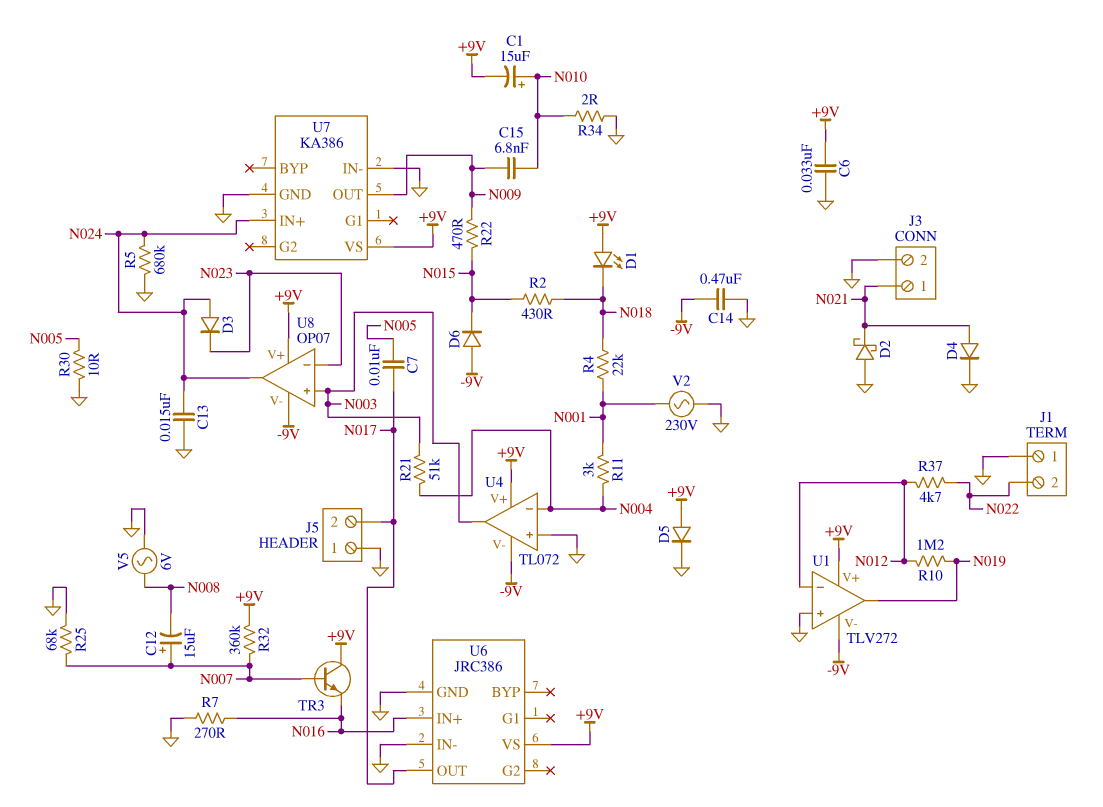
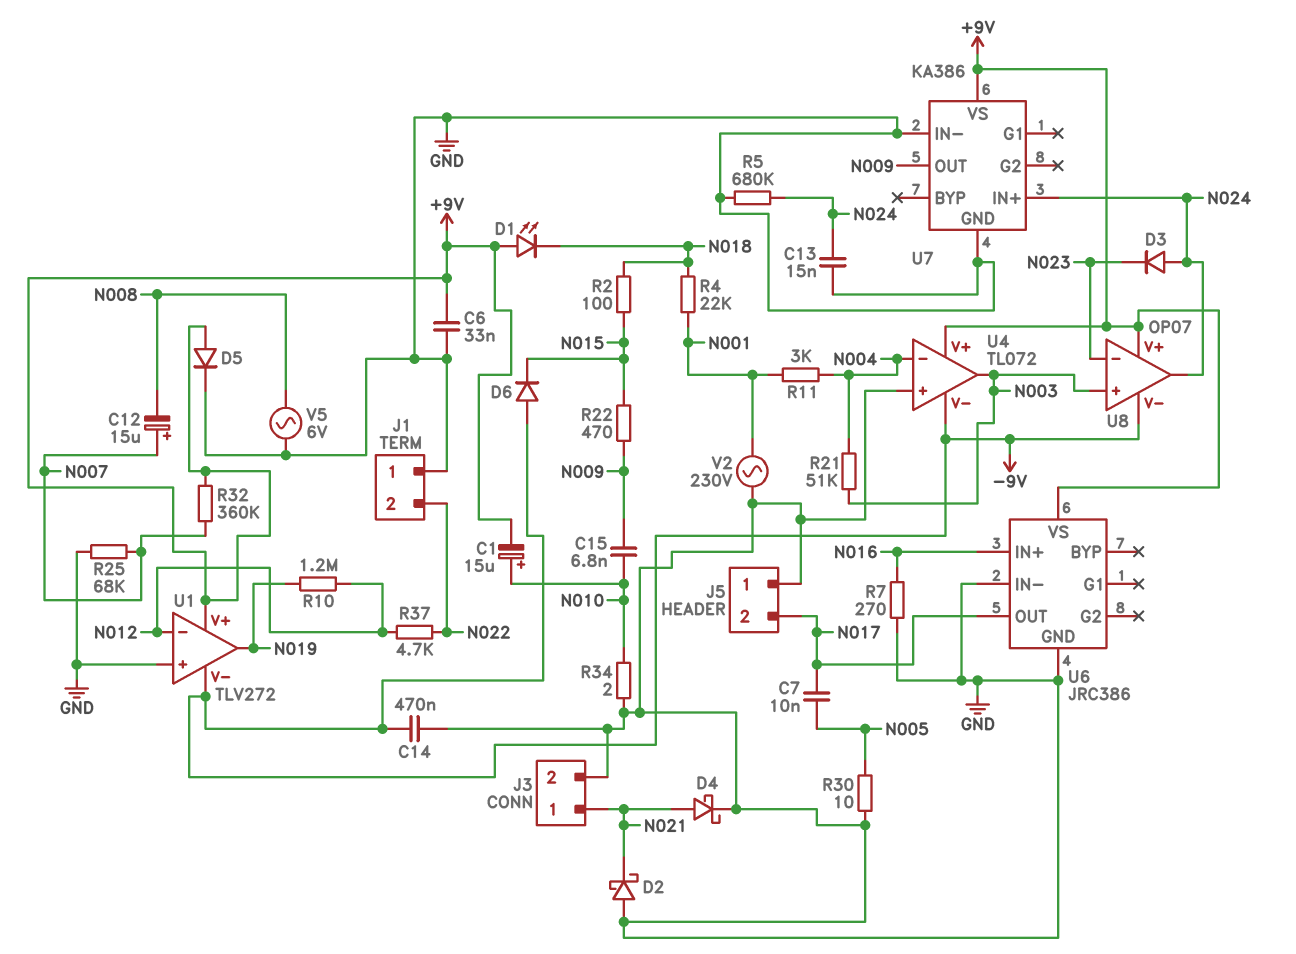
D4: diode (A N021, K GND) -> schottky (A N021, K GND)
R2: 430 (N015, N018) -> 100 (N015, N018)
TR3: NPN (B N007, C +9V, E N016) -> none

